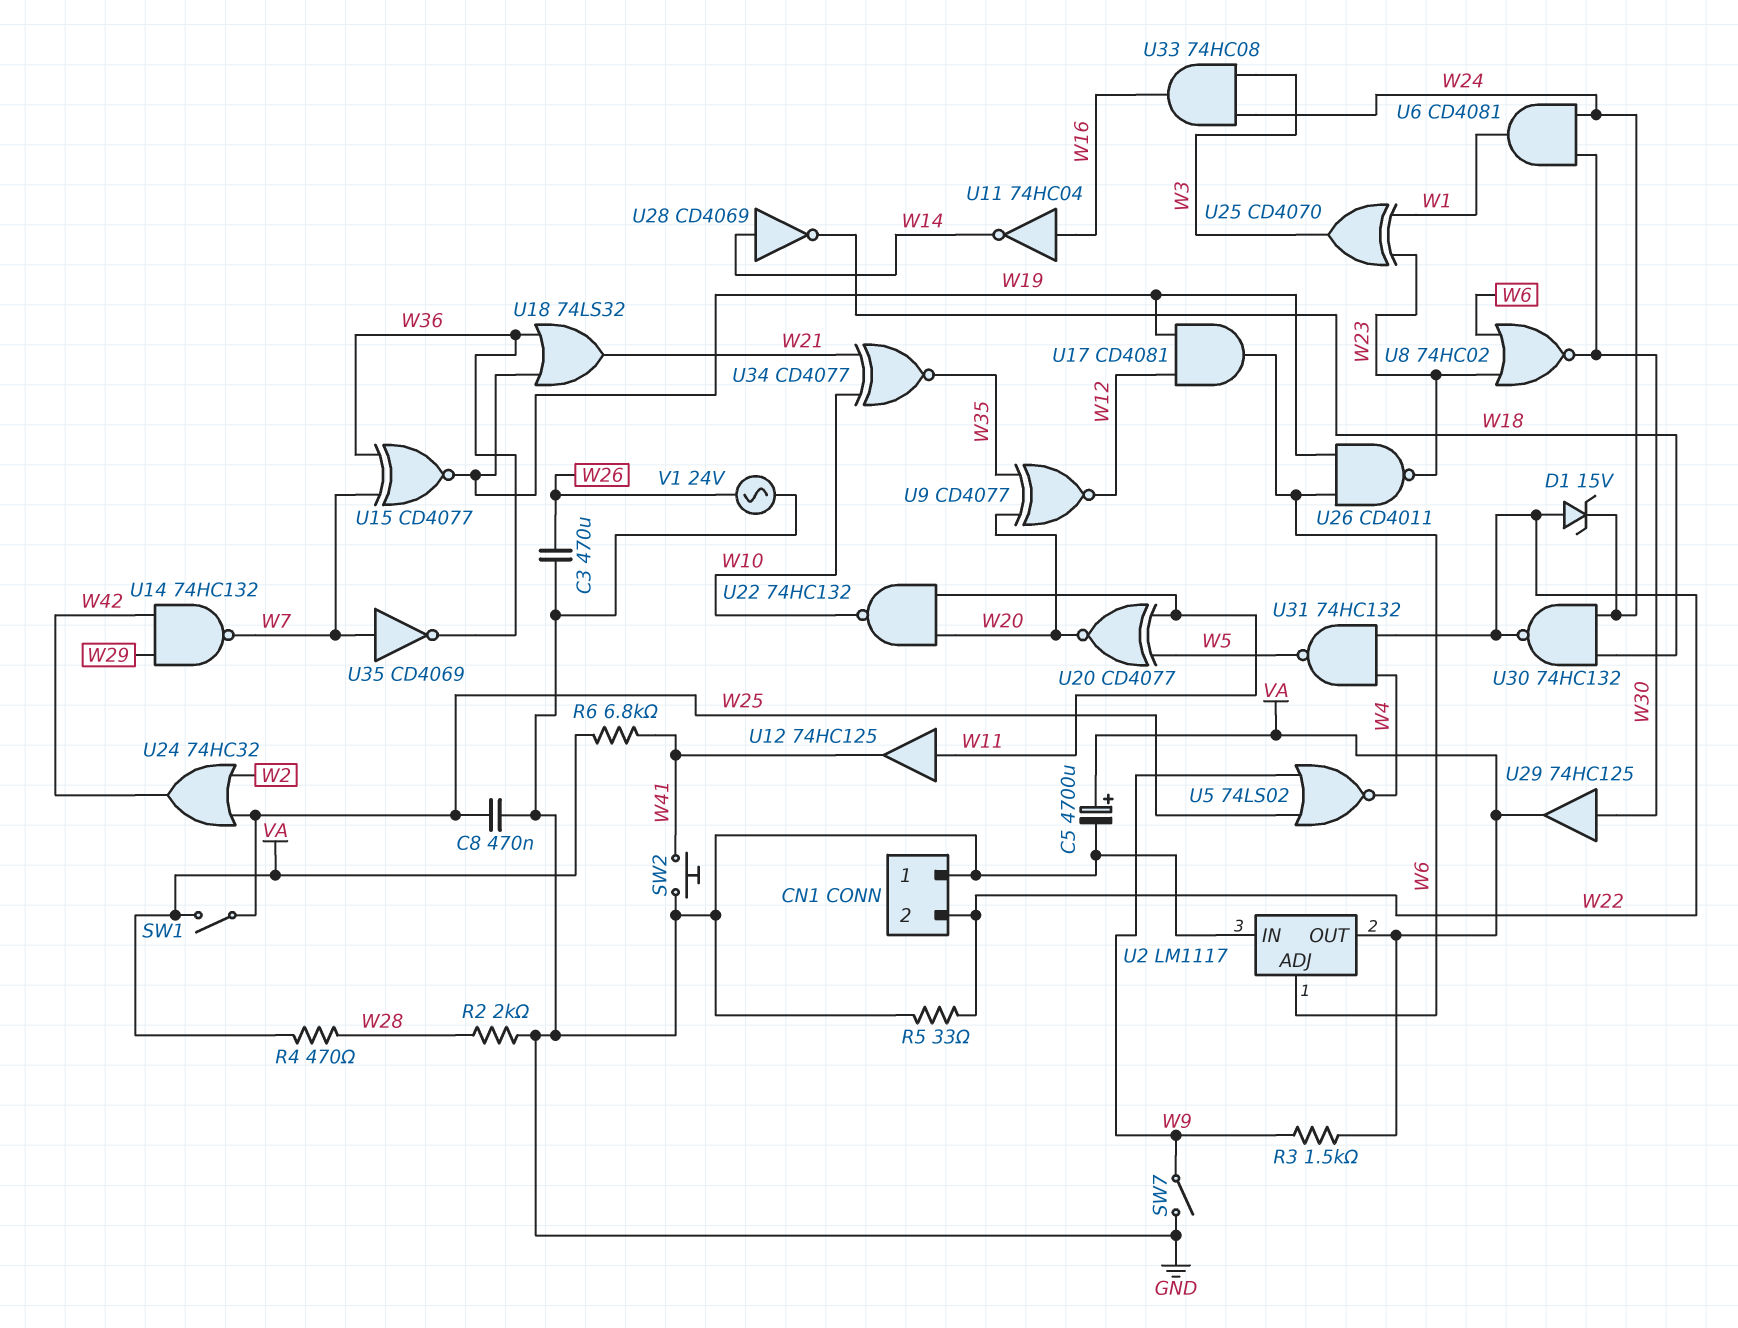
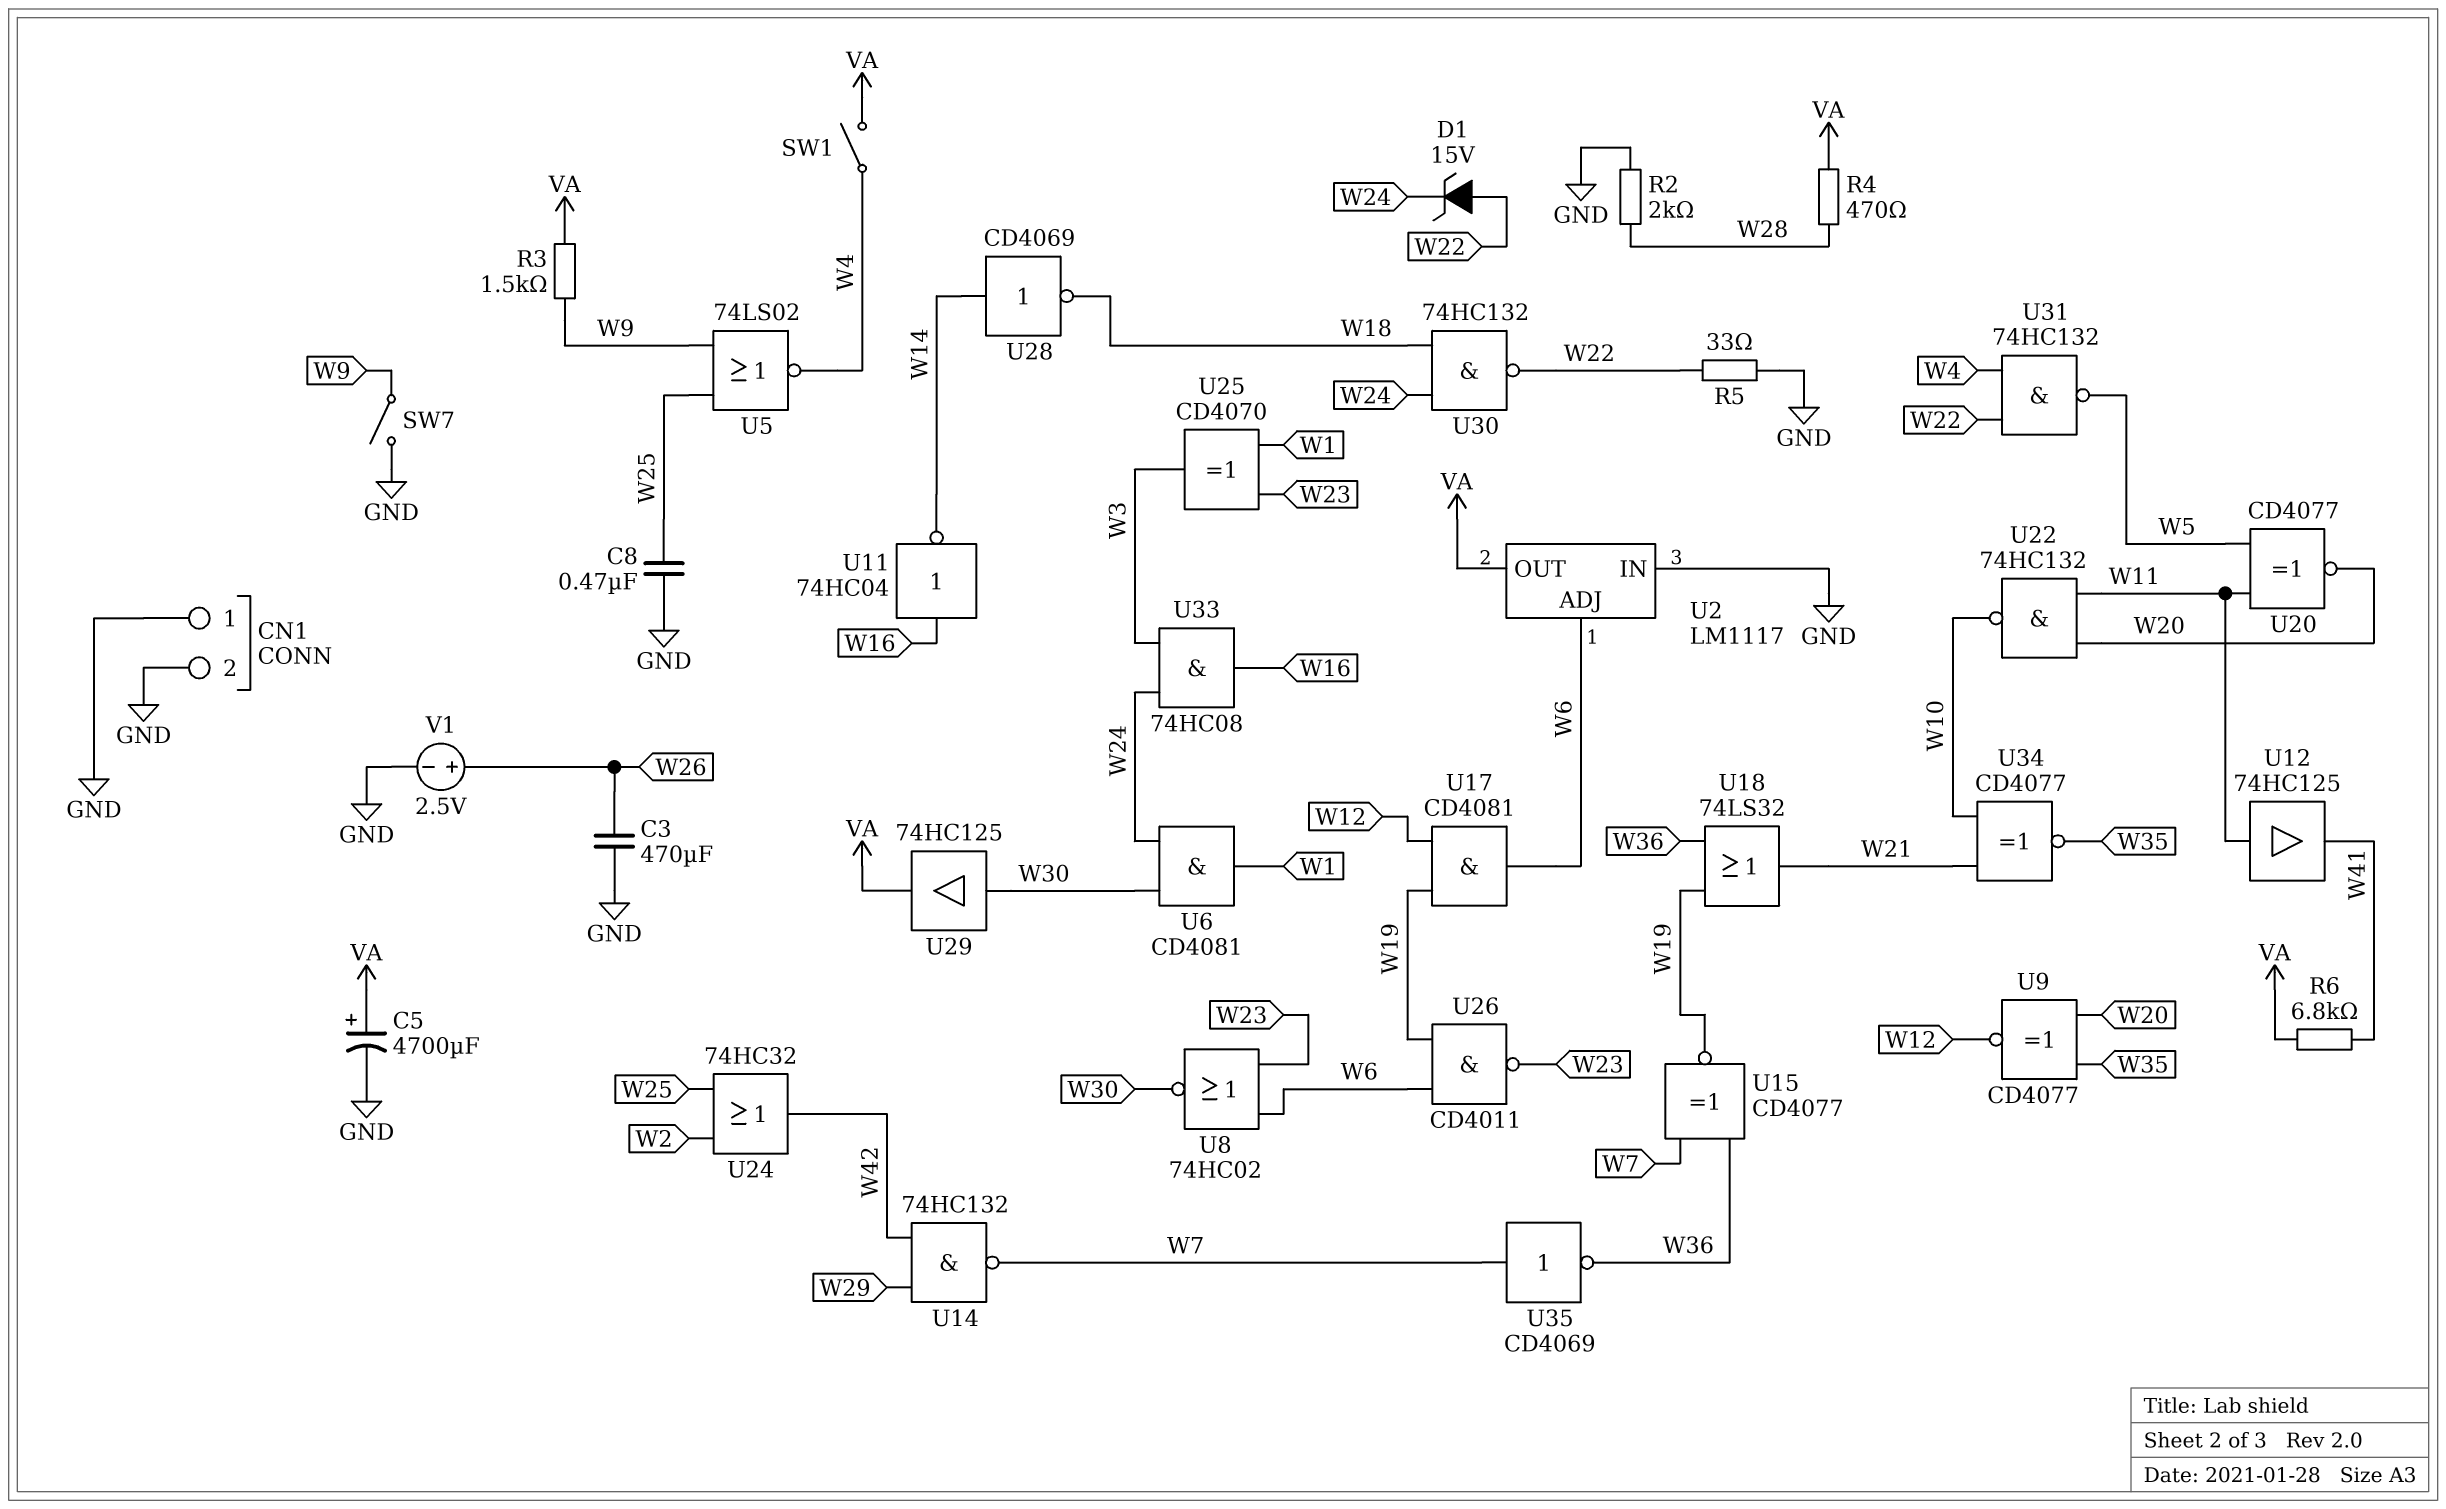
CN1 pin 2: W22 -> GND
SW1: switch (VA, W25) -> switch (VA, W4)
SW2: button (GND, W41) -> none
V1: AC 24V (GND, W26) -> 2.5V (plus W26, minus GND)

